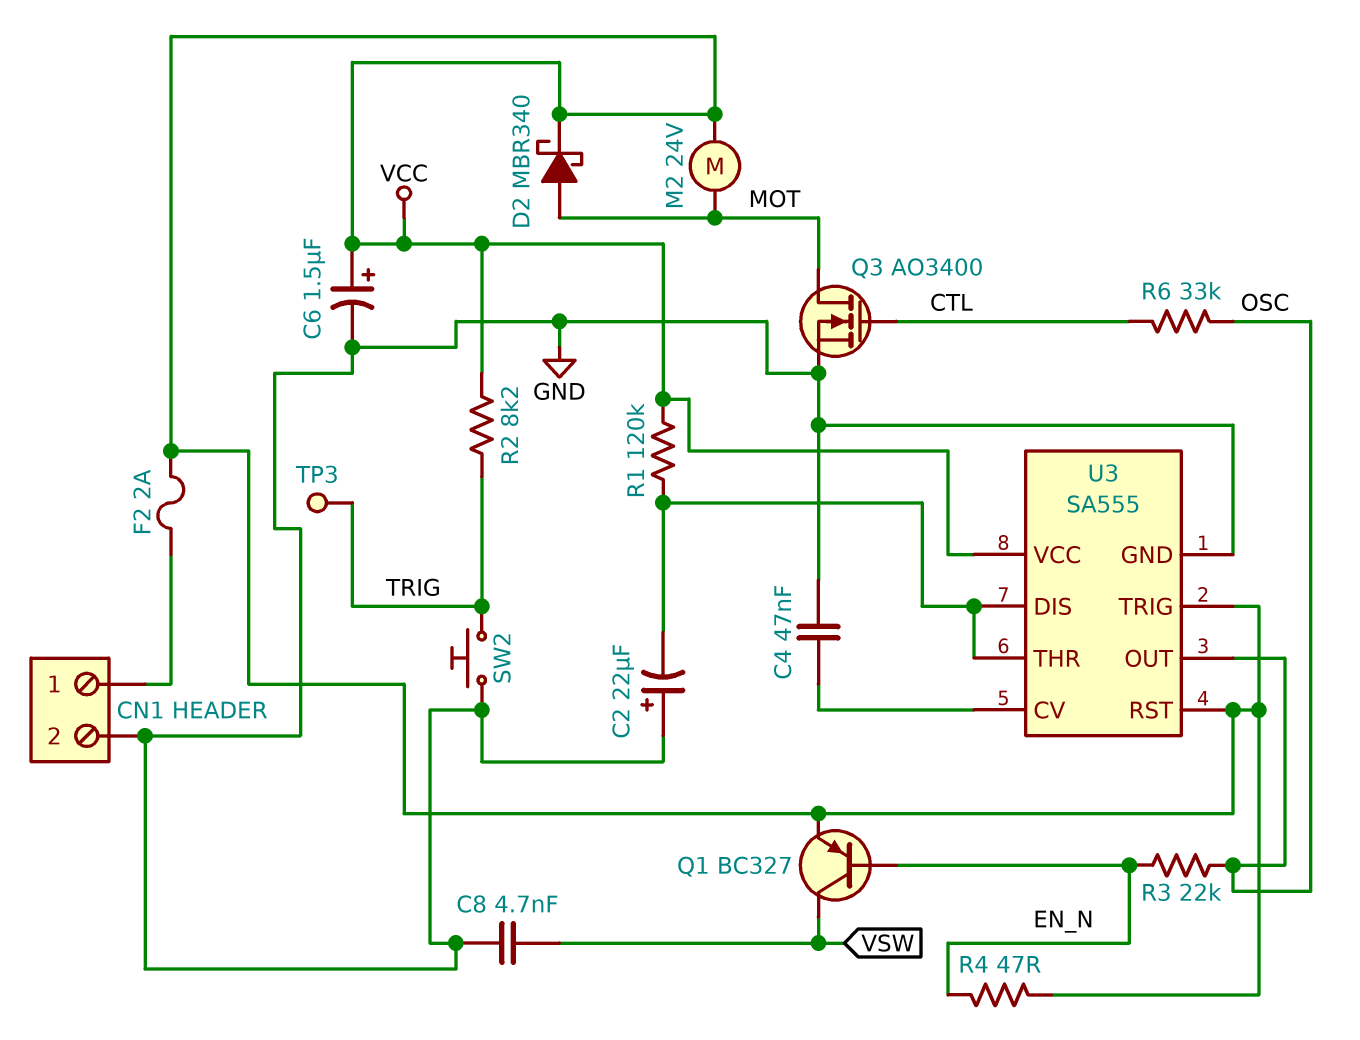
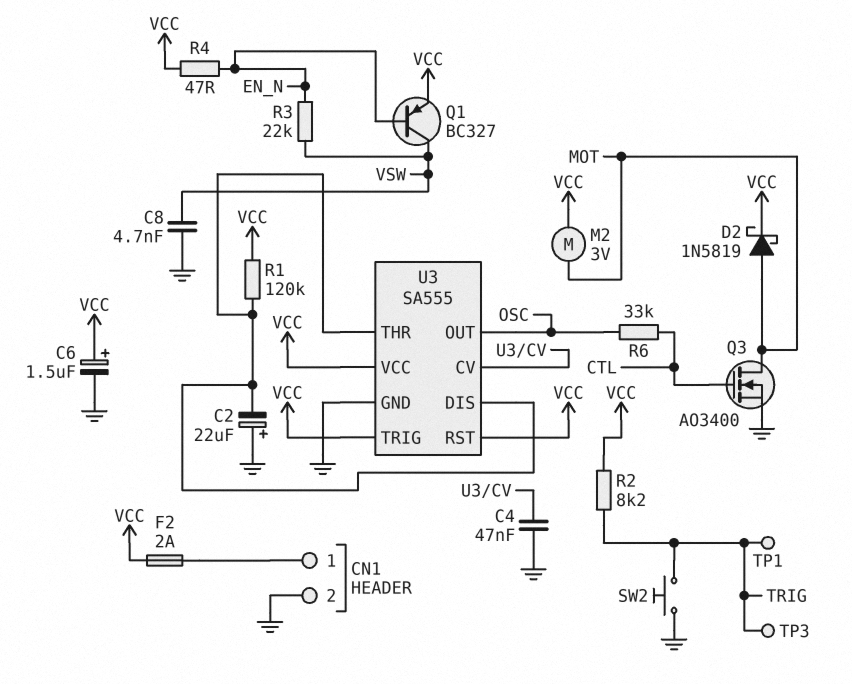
D2: schottky MBR340 (A MOT, K VCC) -> schottky 1N5819 (A MOT, K VCC)
M2: motor 24V (MOT, VCC) -> motor 3V (MOT, VCC)
R3: 22k (EN_N, OSC) -> 22k (EN_N, VSW)
TP1: none -> test point (TRIG)

